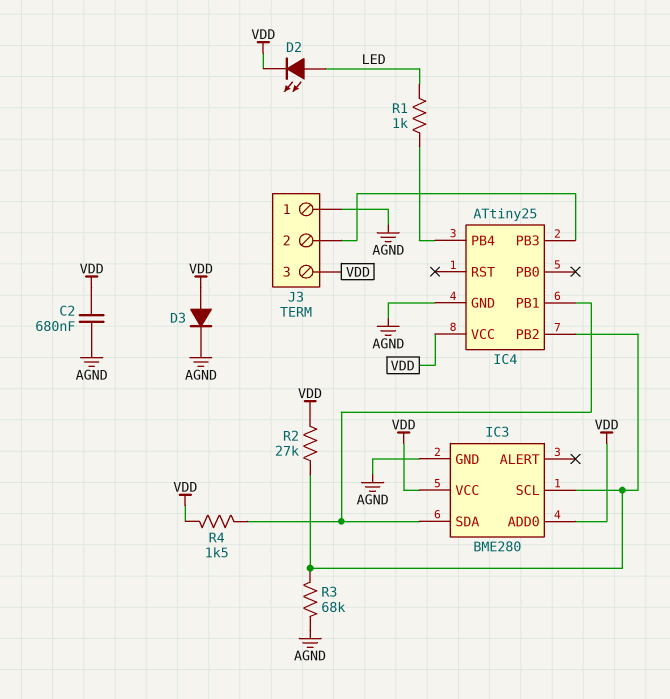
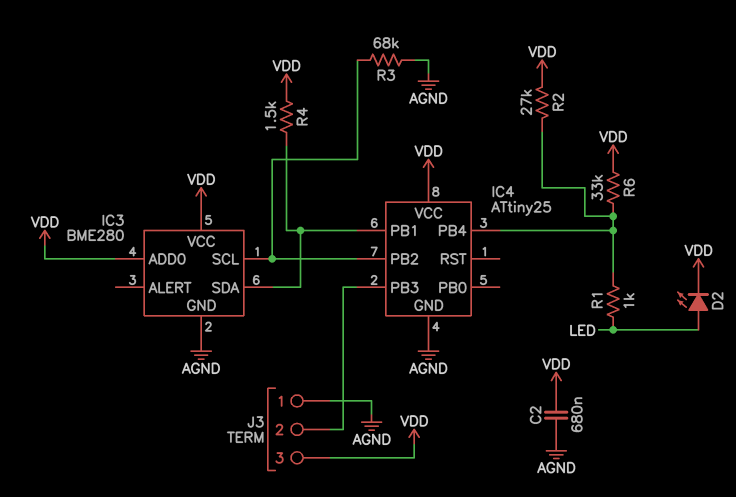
D3: diode (A VDD, K AGND) -> none
R2: 27k (IC3/SCL, VDD) -> 27k (IC4/PB4, VDD)
R6: none -> 33k (IC4/PB4, VDD)

